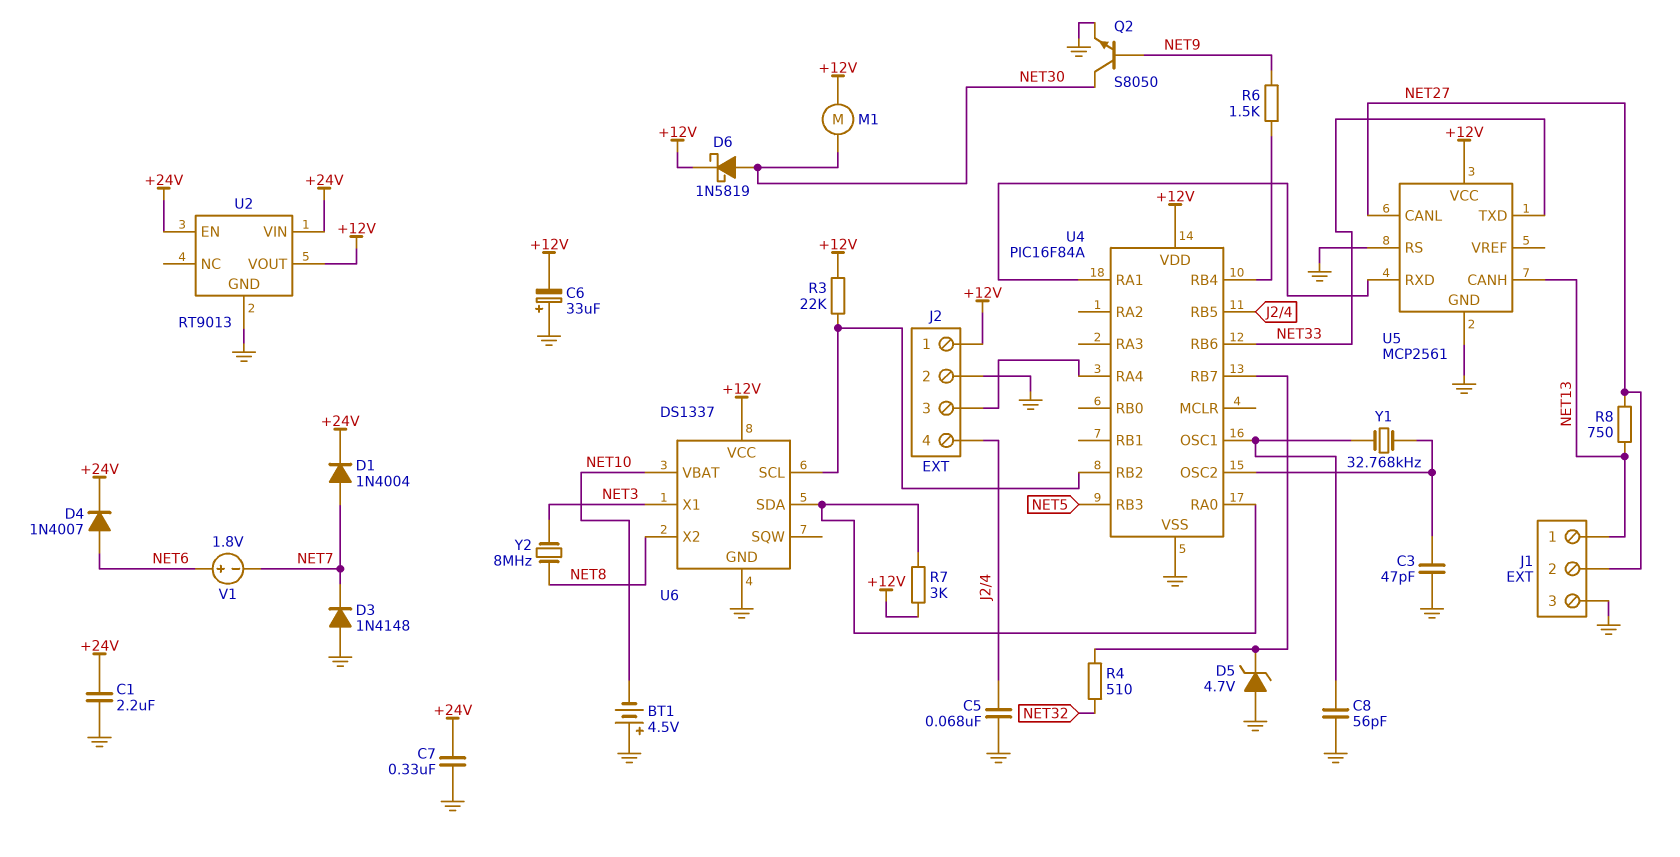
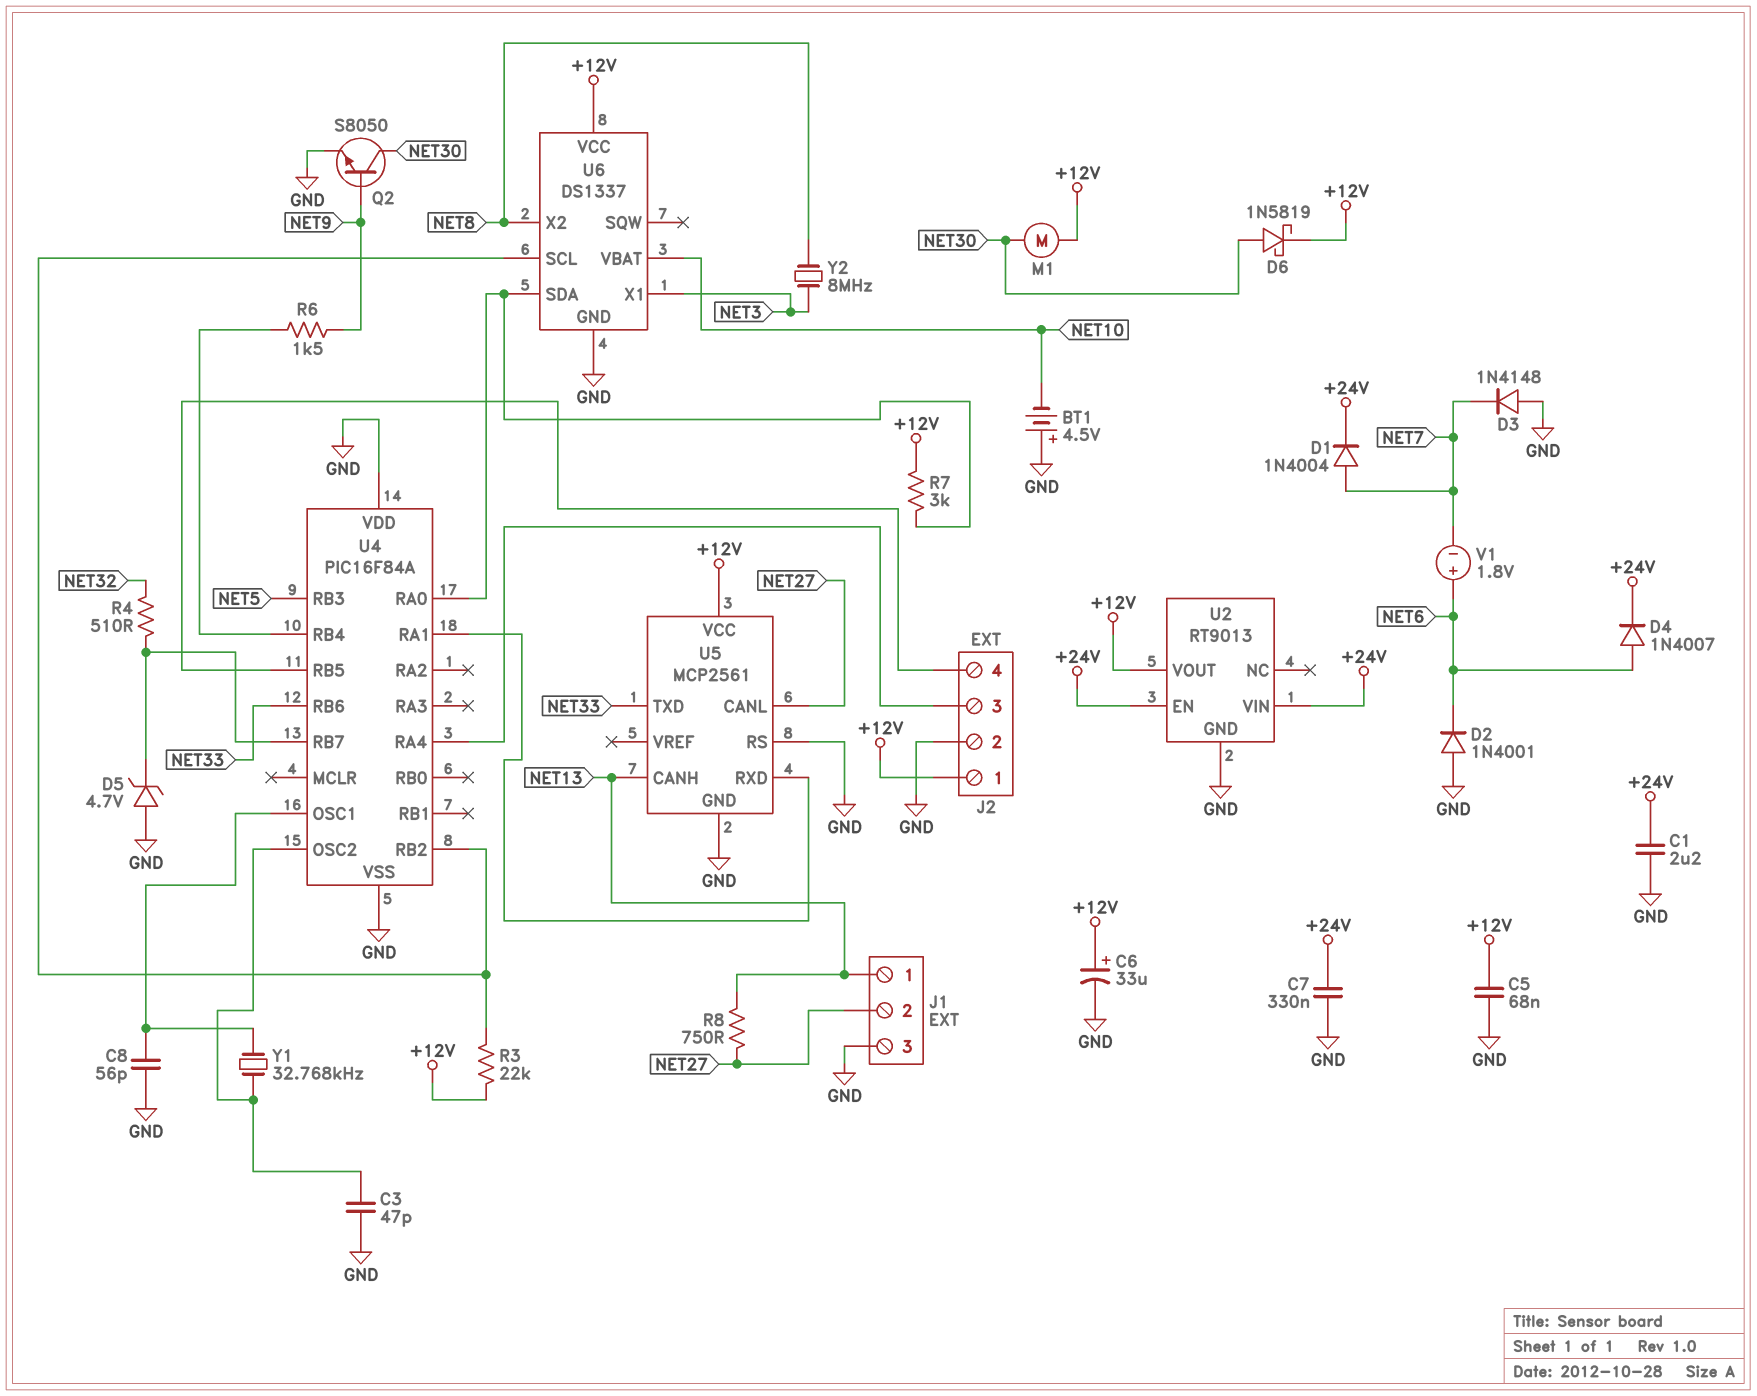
C5: 68nF (GND, J2/4) -> 68nF (+12V, GND)
C6: 33uF (plus GND, minus +12V) -> 33uF (plus +12V, minus GND)
D2: none -> diode 1N4001 (A GND, K NET6)
U4 pin VDD: +12V -> GND

